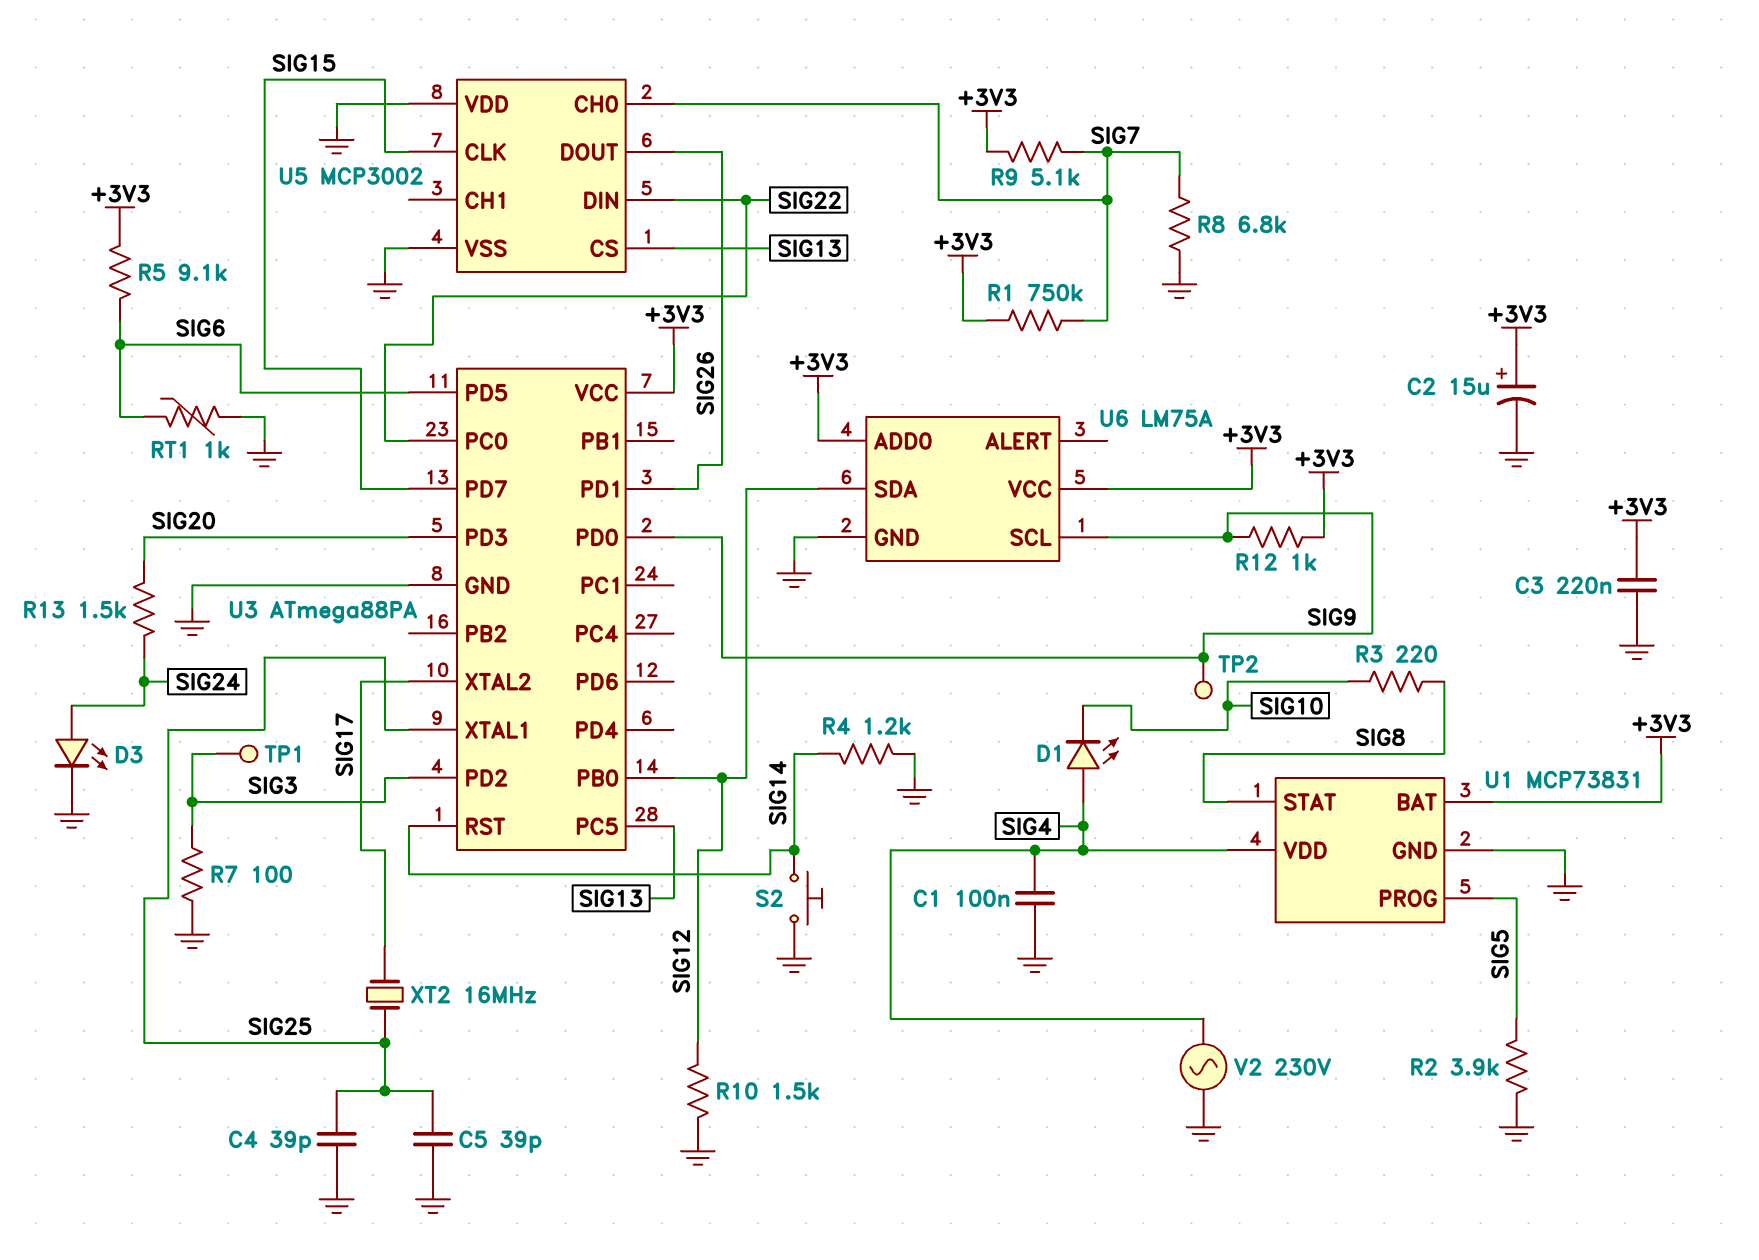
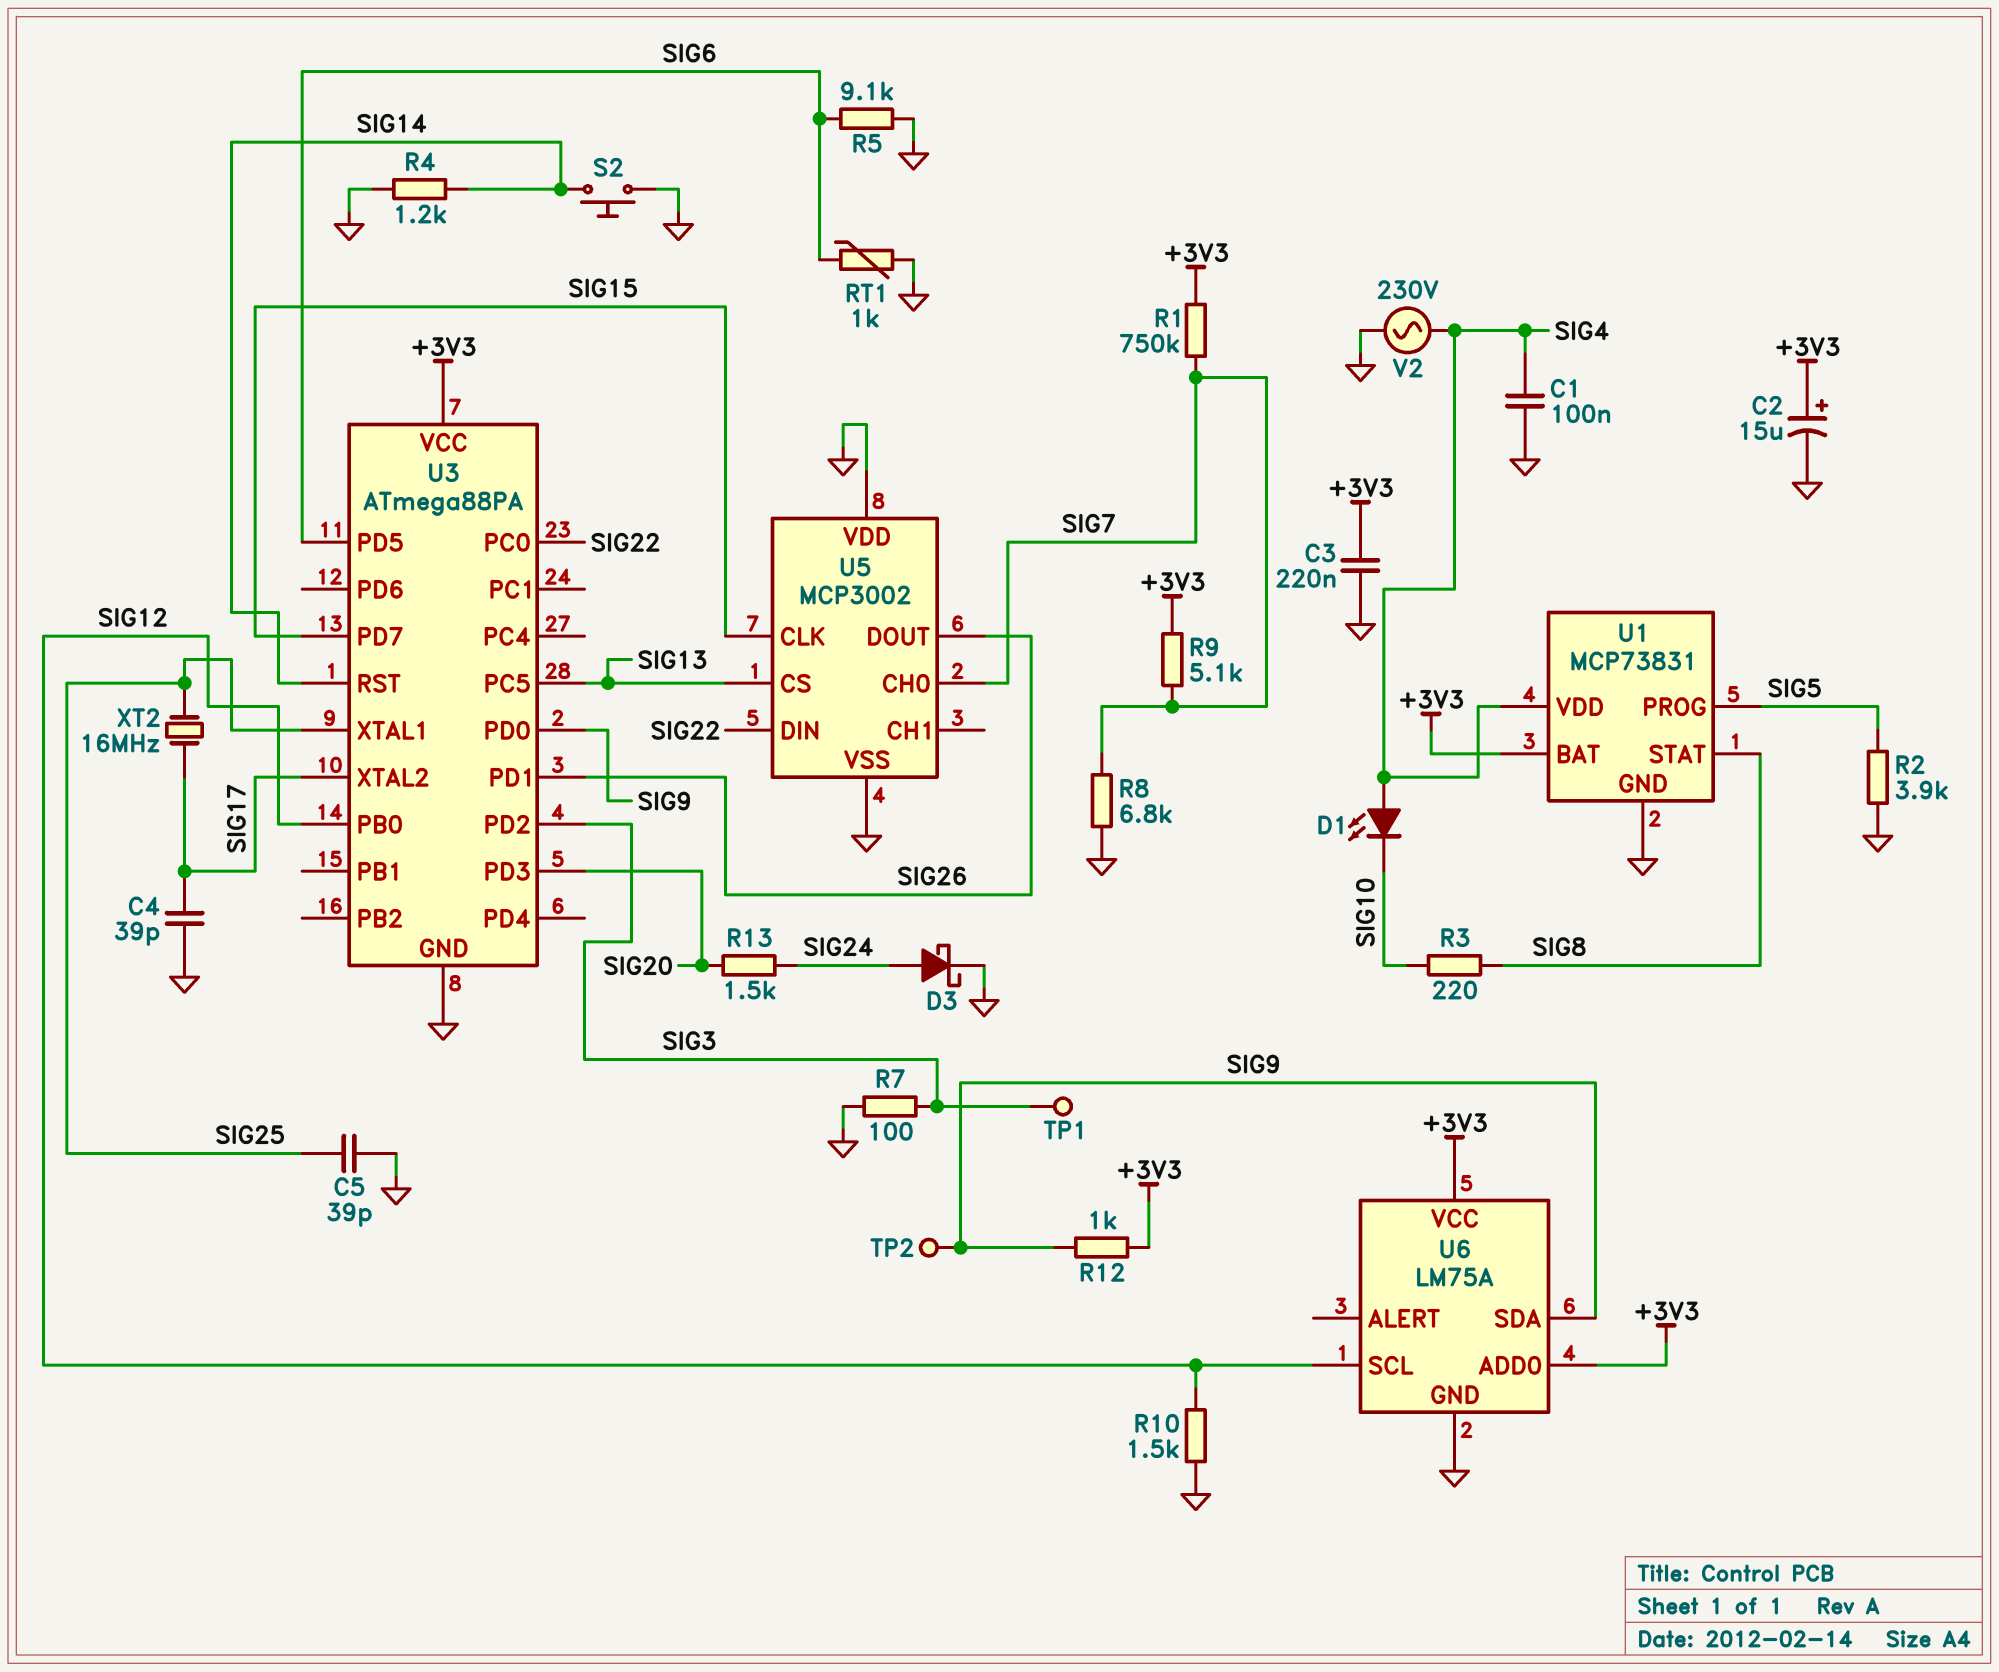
C4: 39pF (GND, SIG25) -> 39pF (GND, SIG17)
D3: LED (A SIG24, K GND) -> schottky (A SIG24, K GND)
R5: 9.1k (+3V3, SIG6) -> 9.1k (GND, SIG6)
U6 pin SCL: SIG9 -> SIG12
U6 pin SDA: SIG12 -> SIG9

